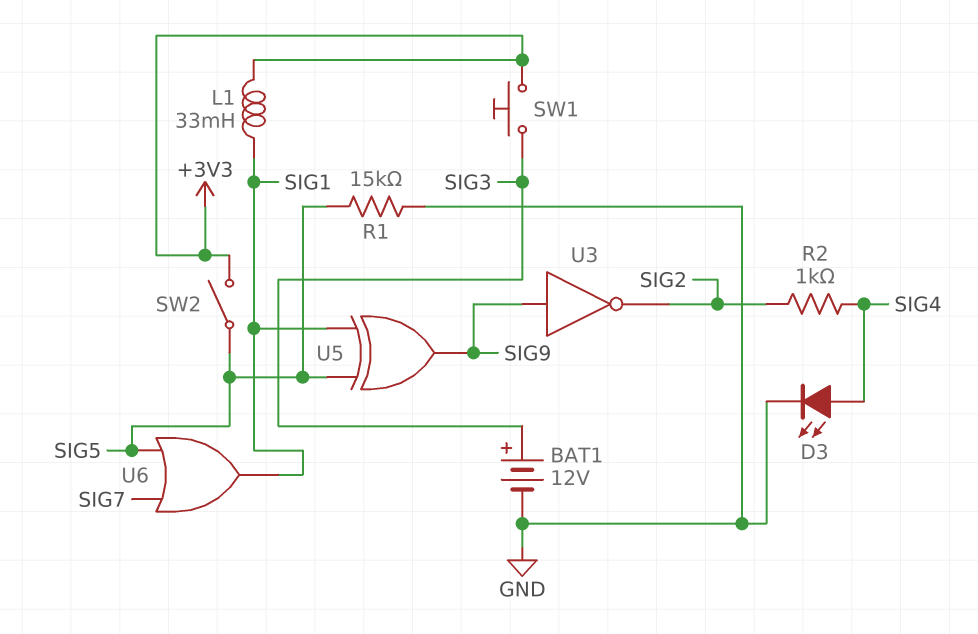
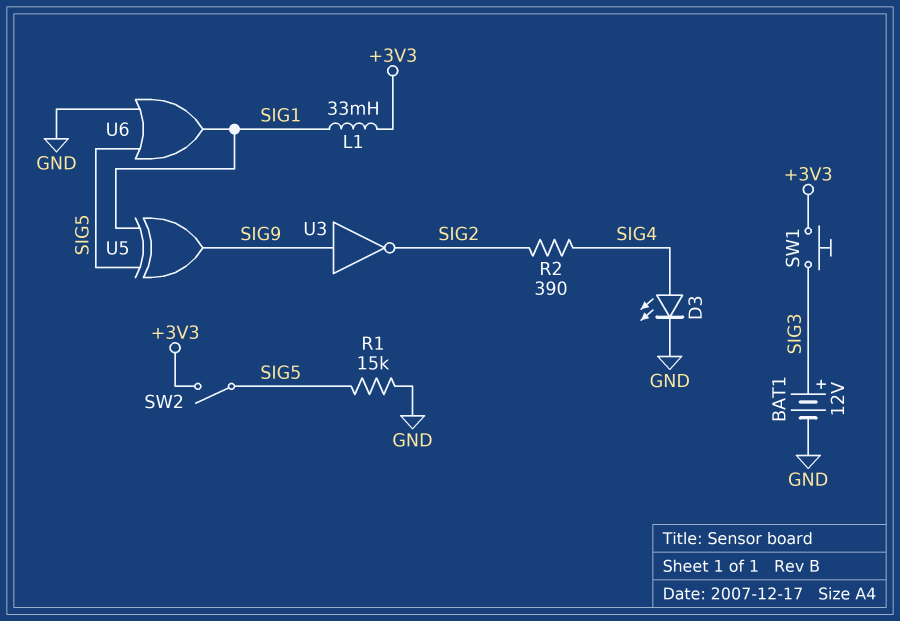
R2: 1k (SIG2, SIG4) -> 390 (SIG2, SIG4)
U6: OR (in SIG5, in SIG7, out SIG1) -> OR (in GND, in SIG5, out SIG1)

